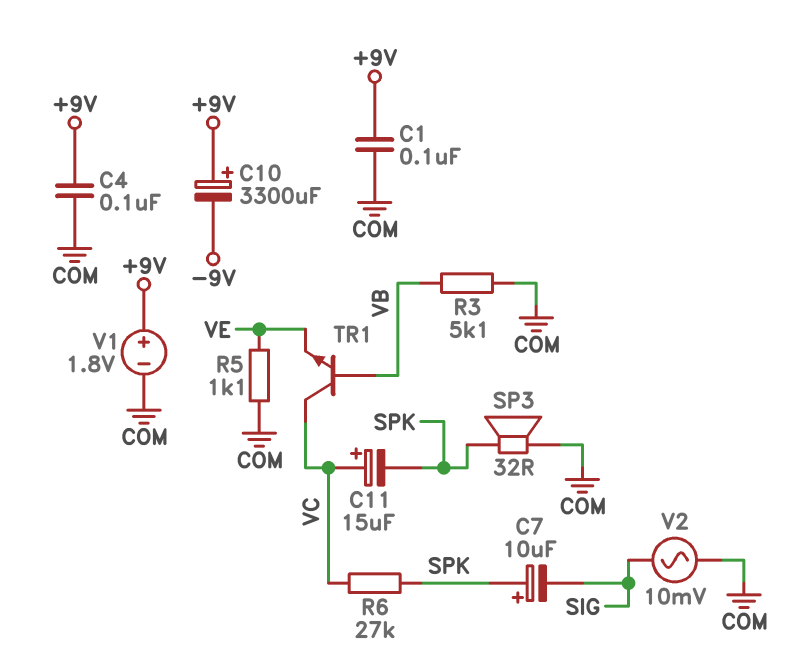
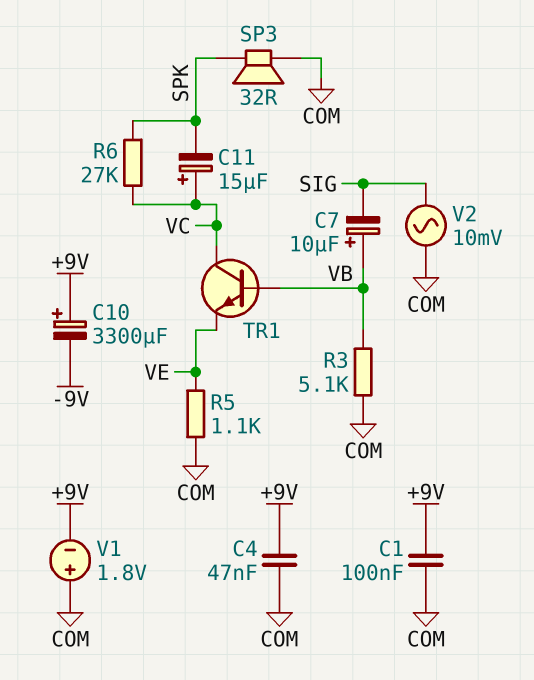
C4: 100nF (+9V, COM) -> 47nF (+9V, COM)
C7: 10uF (plus SPK, minus SIG) -> 10uF (plus VB, minus SIG)
V1: 1.8V (plus +9V, minus COM) -> 1.8V (plus COM, minus +9V)

